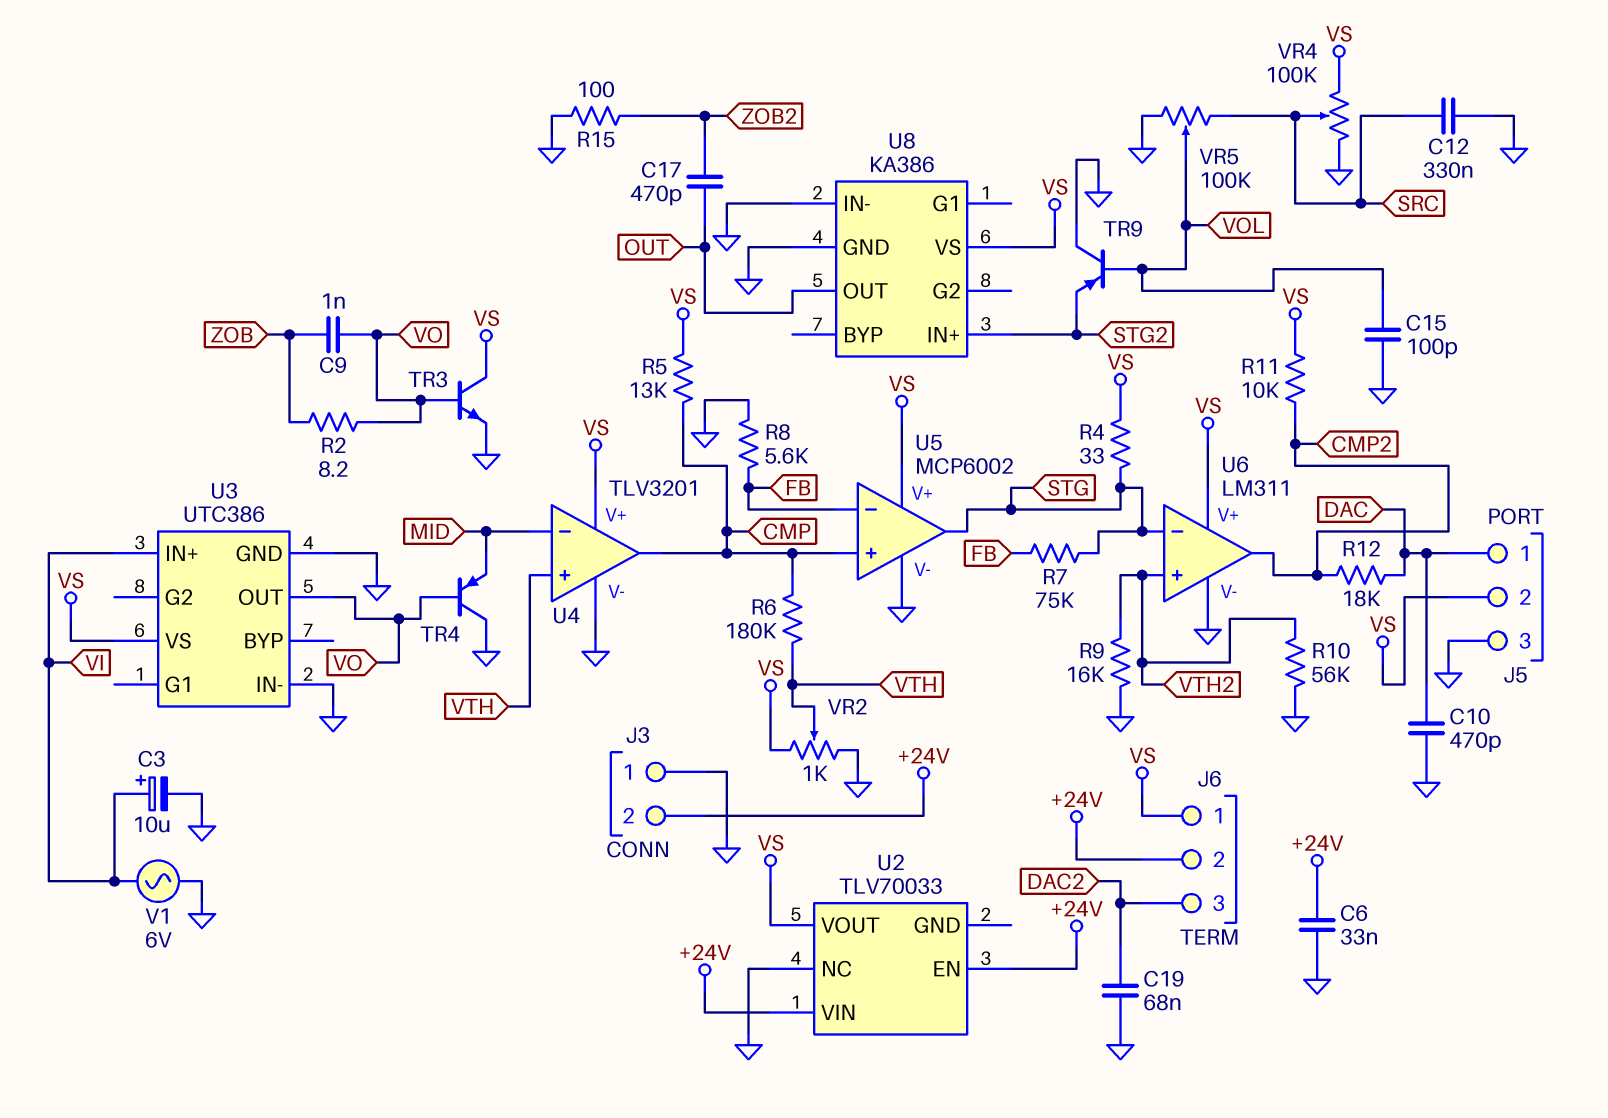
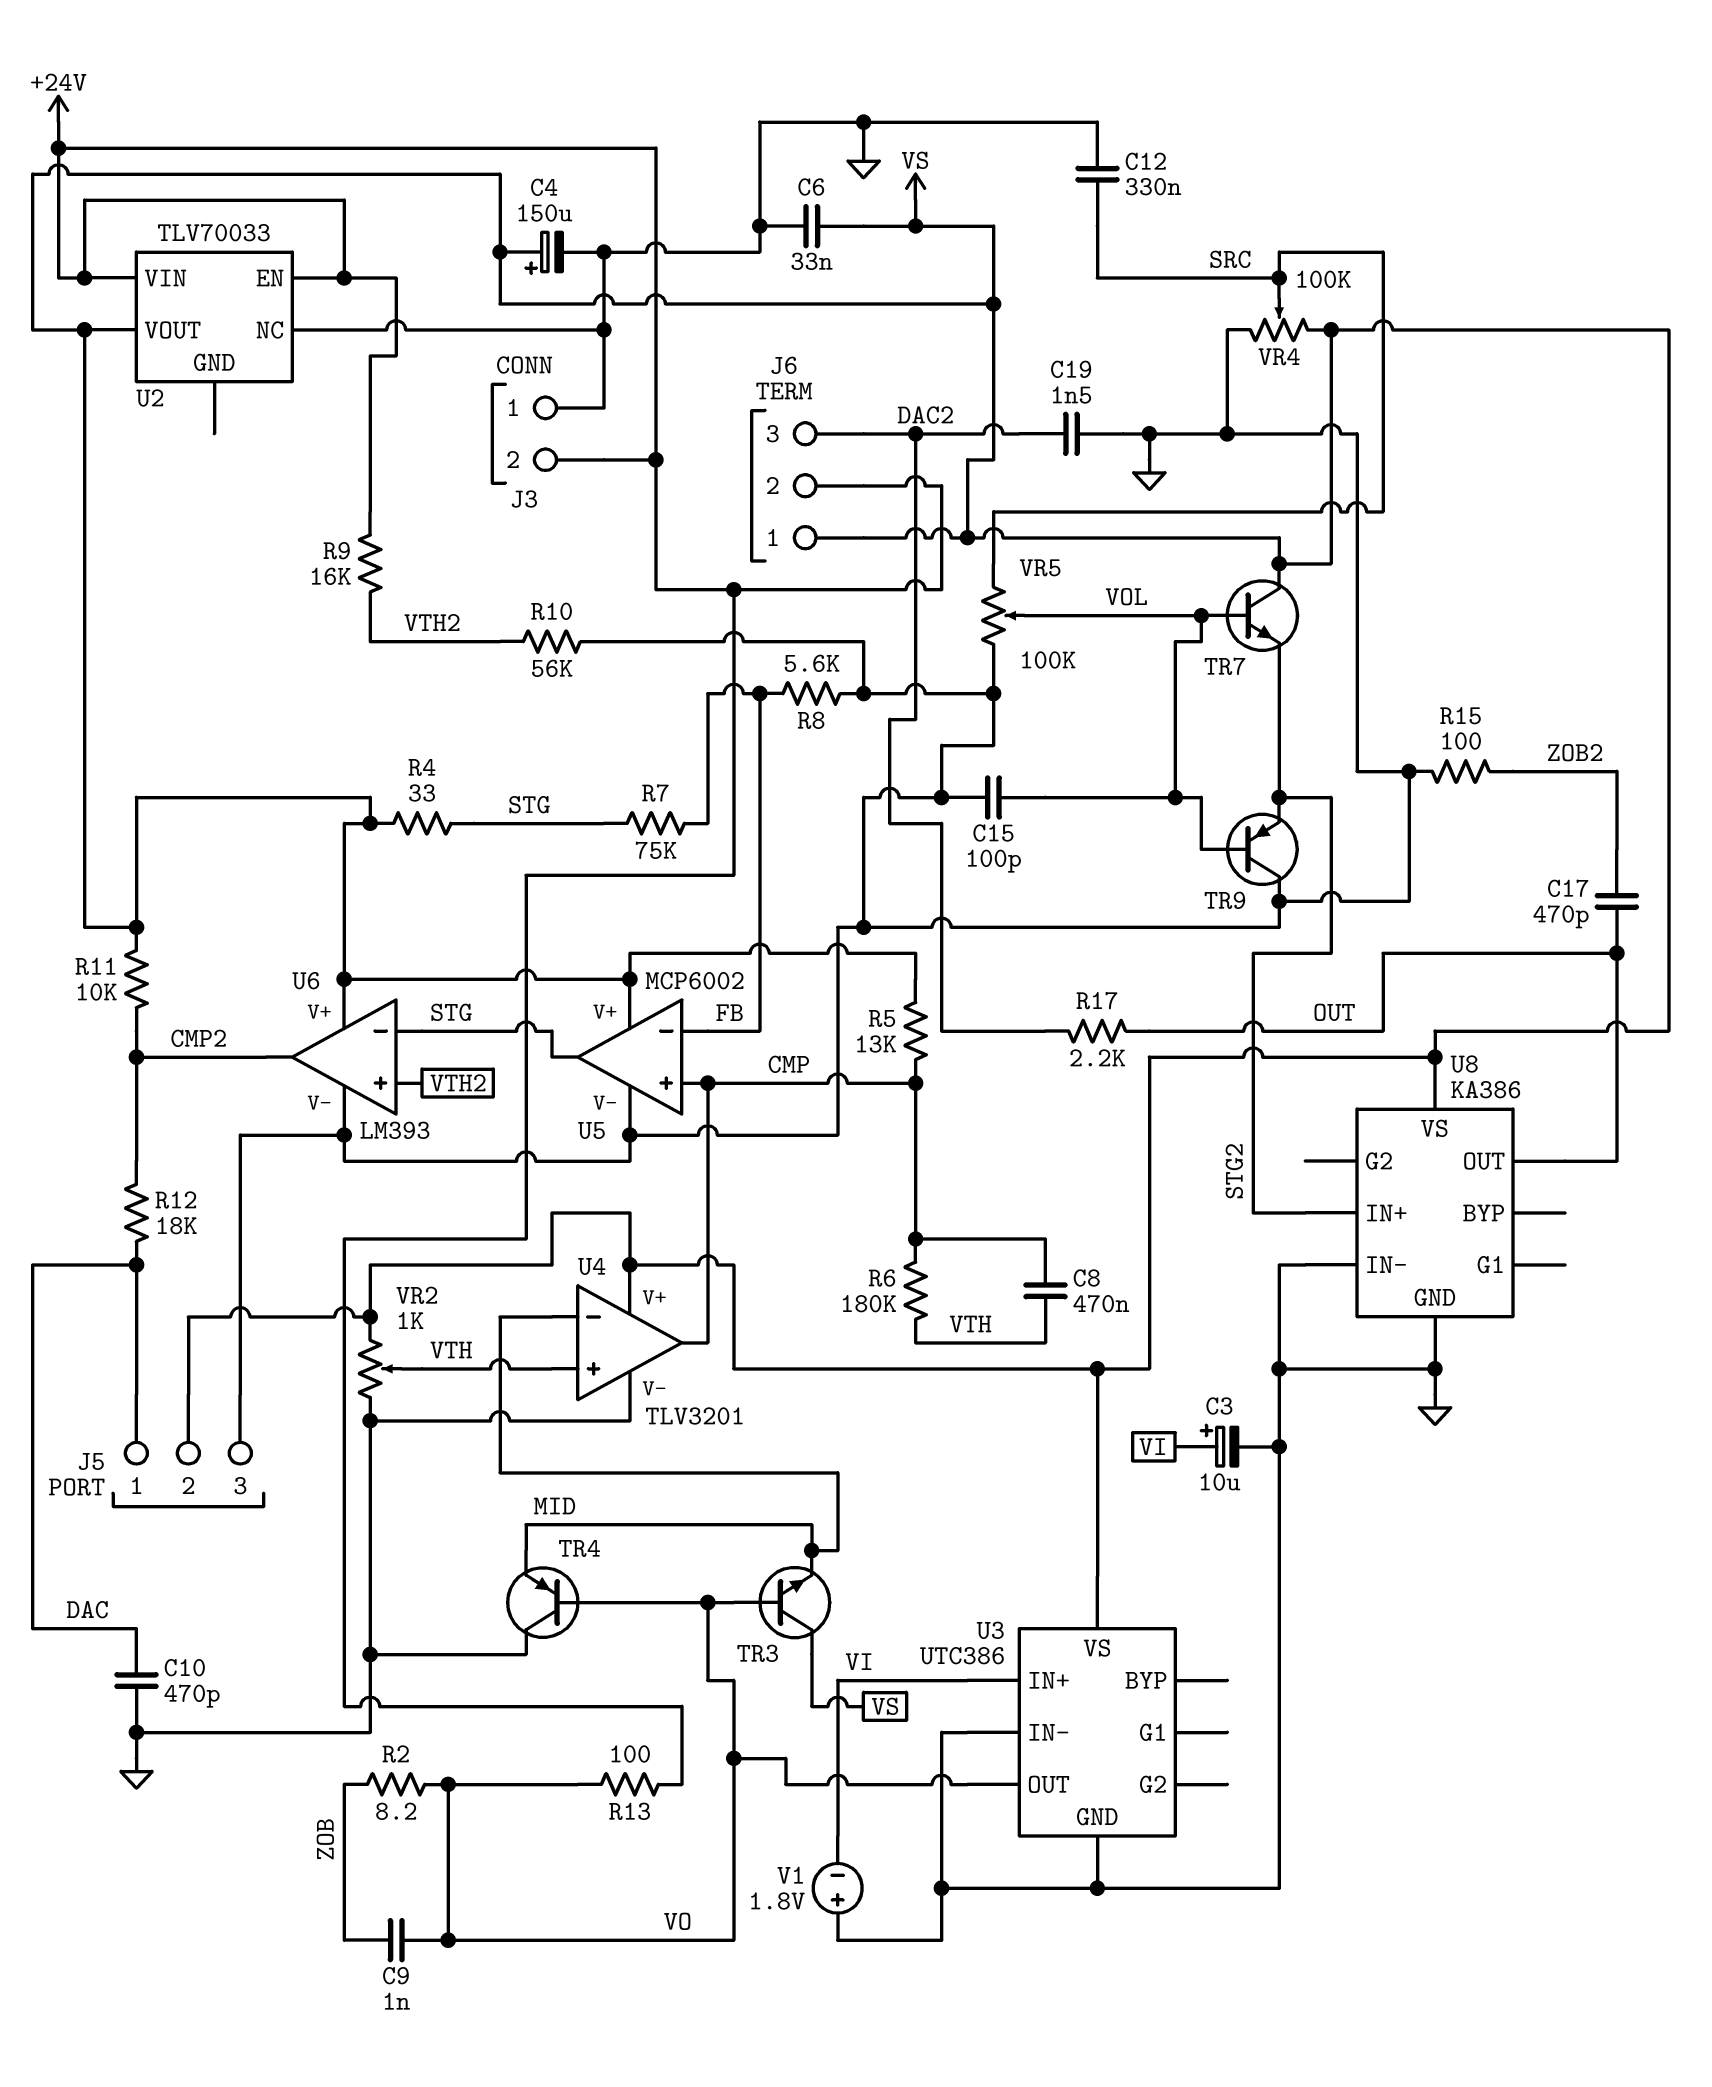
C4: none -> 150uF (plus VS, minus GND)
C6: 33nF (+24V, GND) -> 33nF (GND, VS)
C8: none -> 470nF (CMP, VTH)
C19: 68nF (DAC2, GND) -> 1.5nF (DAC2, GND)
R9: 16k (GND, VTH2) -> 16k (+24V, VTH2)
R13: none -> 100 (+24V, VO)
R17: none -> 2.2k (DAC2, OUT)
TR3: NPN (B VO, C VS, E GND) -> NPN (B VO, C VS, E MID)
TR7: none -> NPN (B VOL, C VS, E STG2)
U6: LM311 -> LM393
V1: AC 6V (GND, VI) -> 1.8V (plus GND, minus VI)

